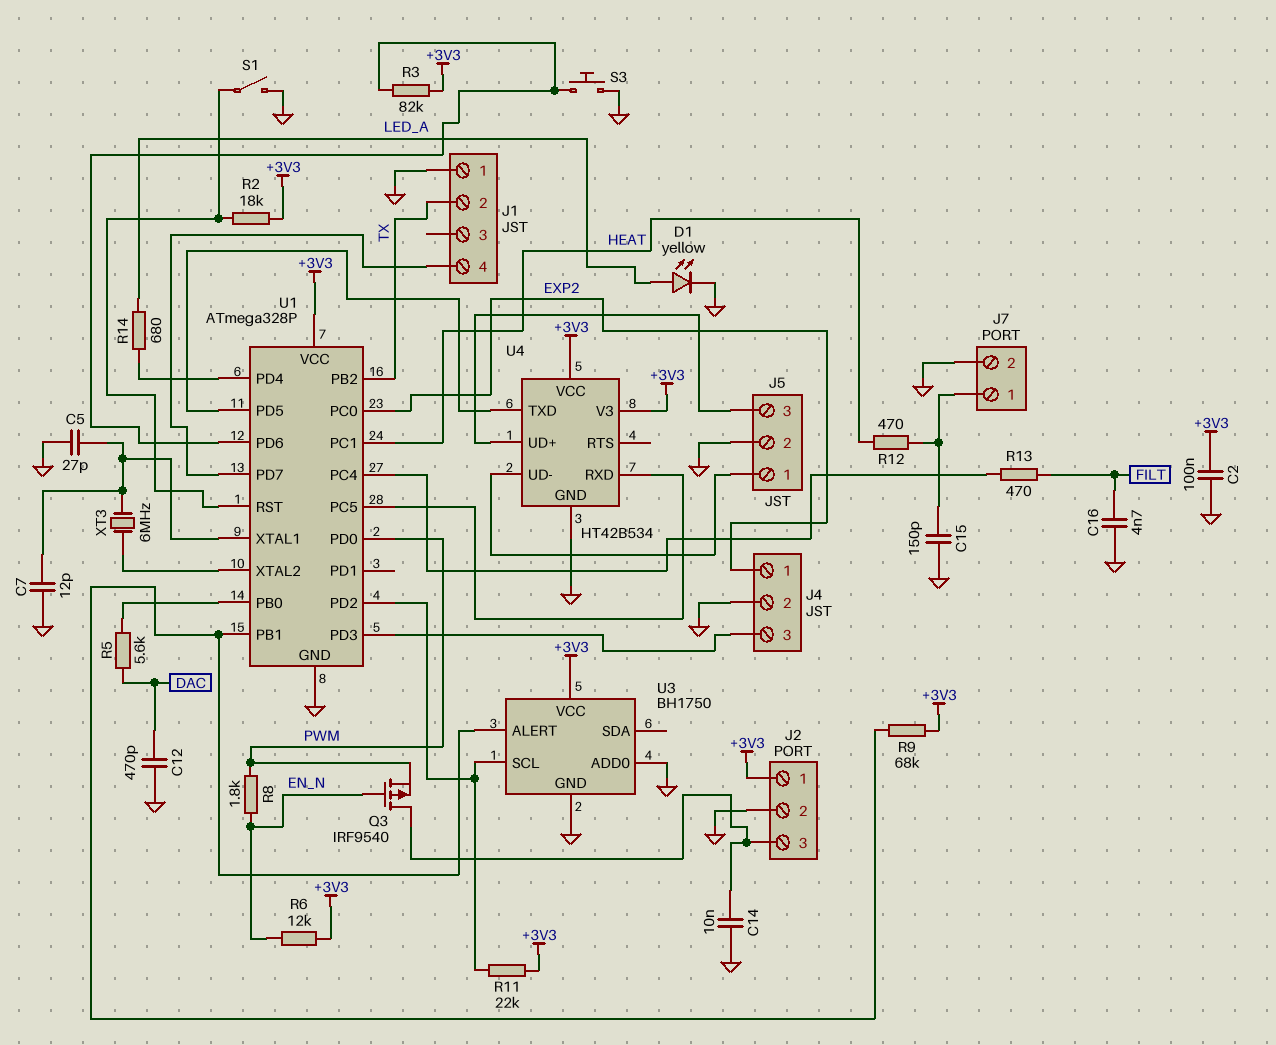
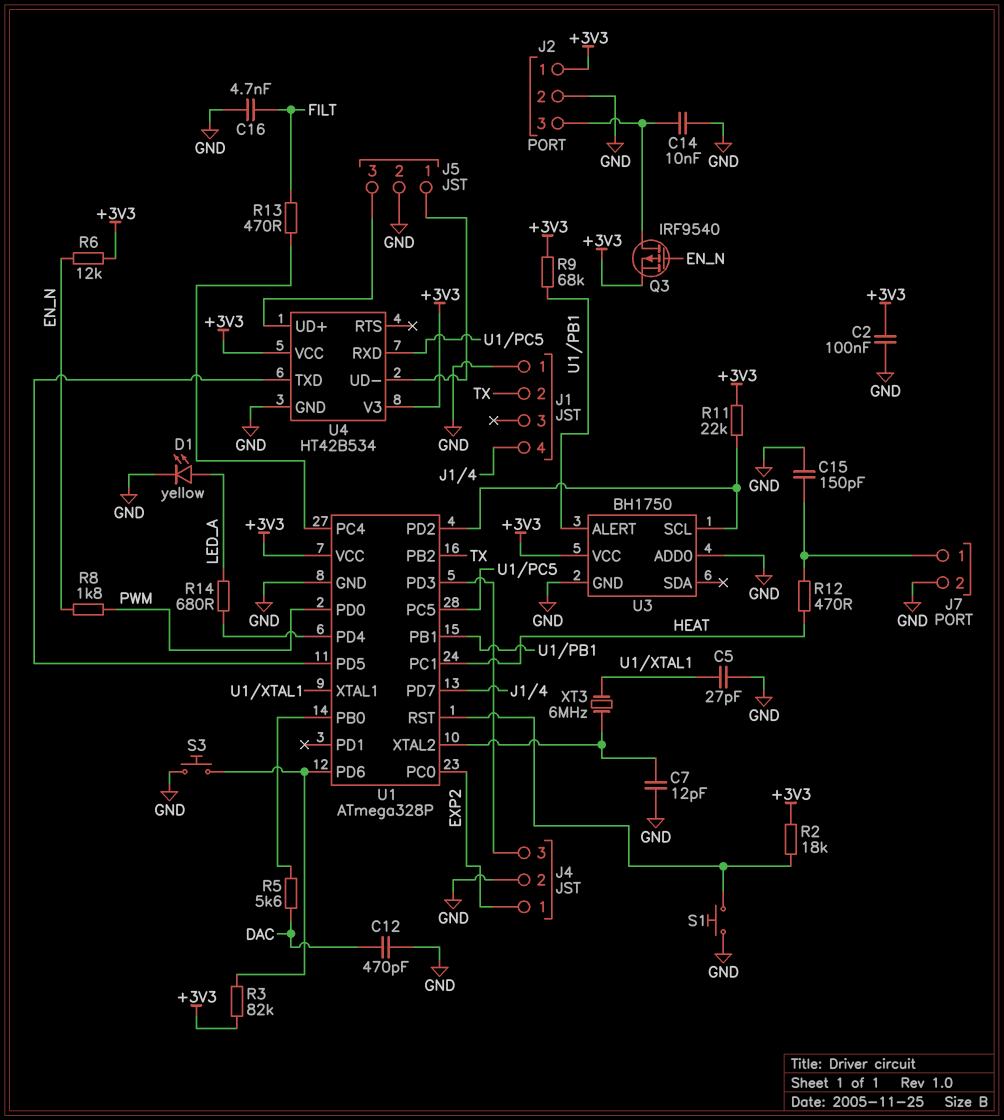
C7: 12pF (GND, U1/XTAL1) -> 12pF (GND, U1/XTAL2)
Q3: PMOS IRF9540 (G EN_N, D J2/3, S PWM) -> PMOS IRF9540 (G EN_N, D J2/3, S +3V3)
S1: switch (GND, U1/RST) -> button (GND, U1/RST)

